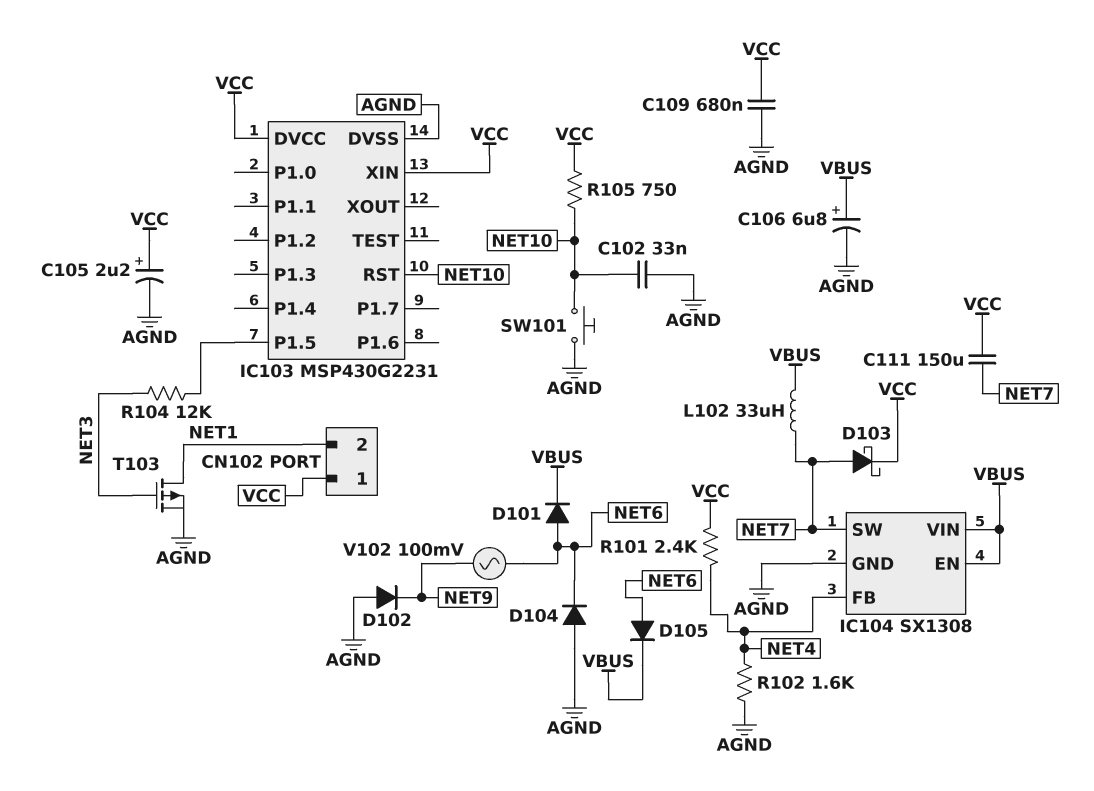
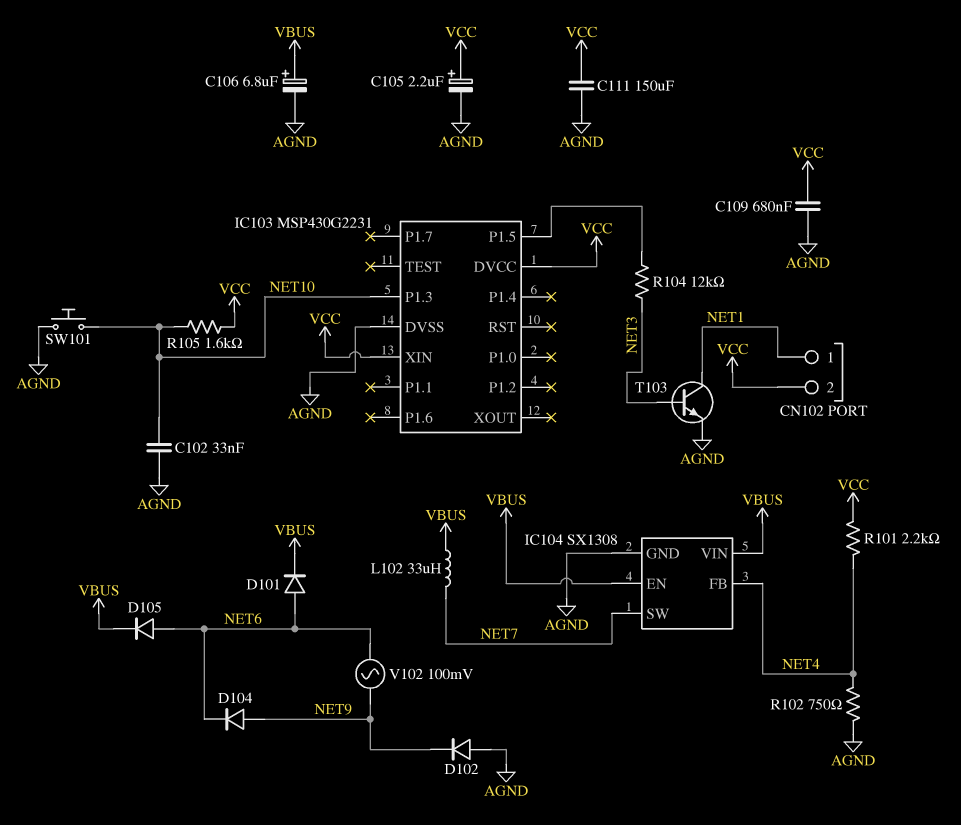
C111: 150uF (NET7, VCC) -> 150uF (AGND, VCC)
CN102 pin 1: VCC -> NET1
CN102 pin 2: NET1 -> VCC
D103: schottky (A NET7, K VCC) -> none
D104: diode (A AGND, K NET6) -> diode (A NET9, K NET6)
IC103 pin P1.3: none -> NET10
IC103 pin RST: NET10 -> none
R101: 2.4k (NET4, VCC) -> 2.2k (NET4, VCC)
R102: 1.6k (AGND, NET4) -> 750 (AGND, NET4)
R105: 750 (NET10, VCC) -> 1.6k (NET10, VCC)
T103: PMOS (G NET3, D NET1, S AGND) -> NPN (B NET3, C NET1, E AGND)

